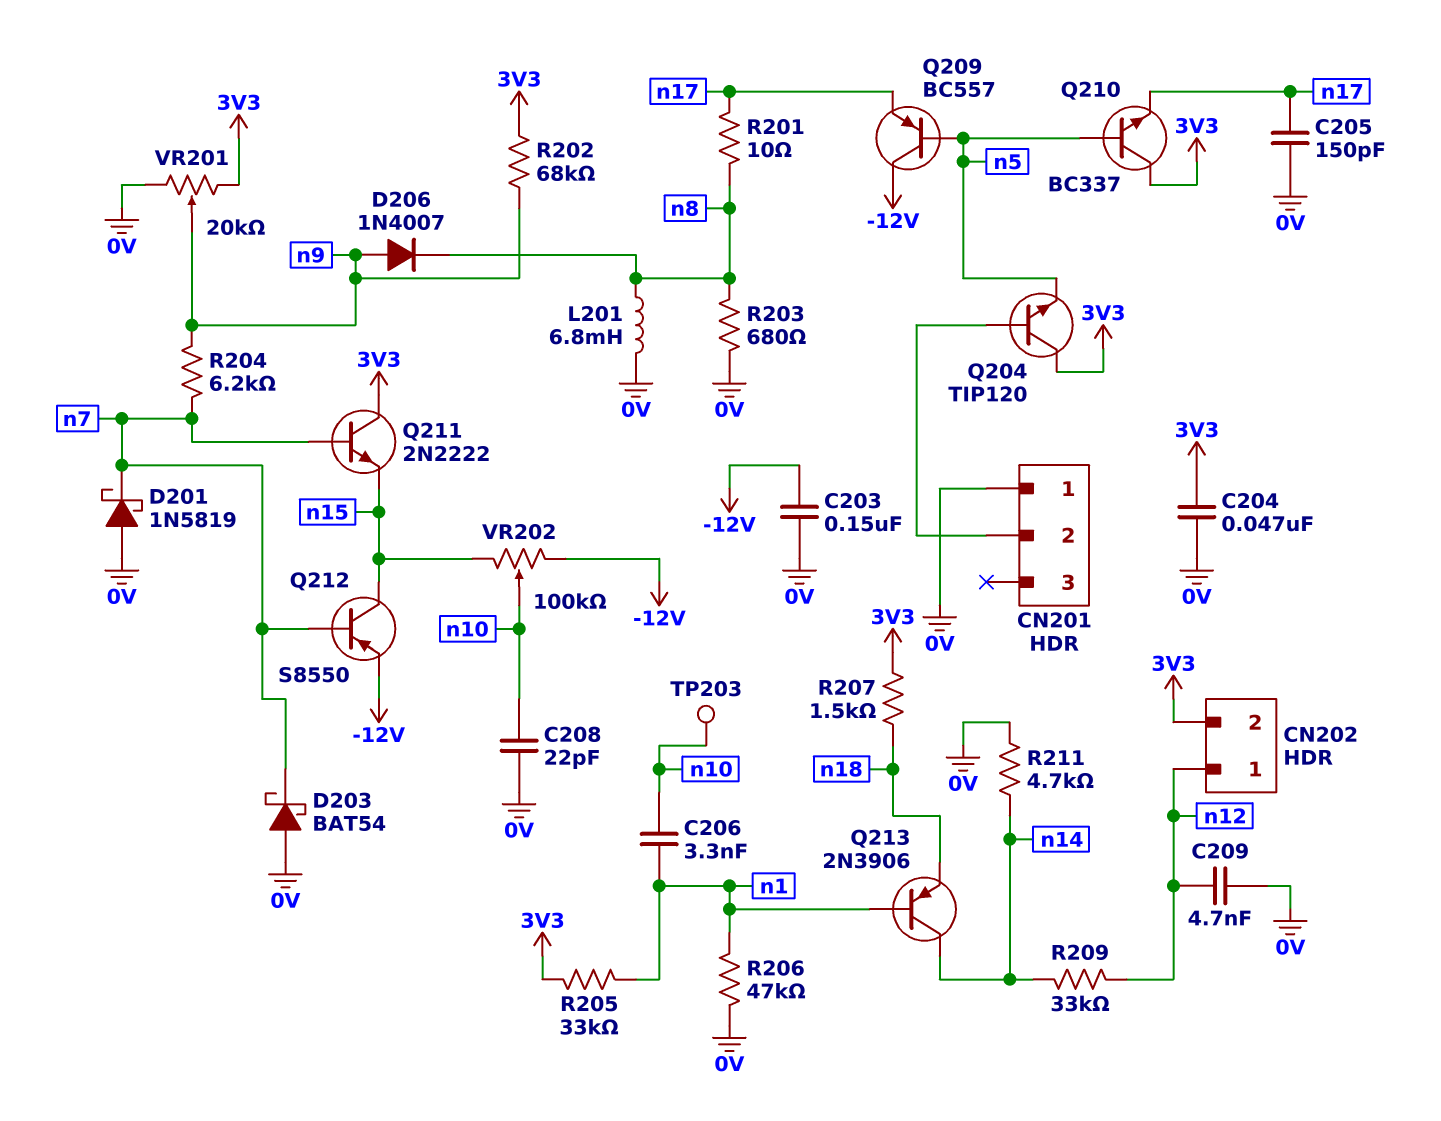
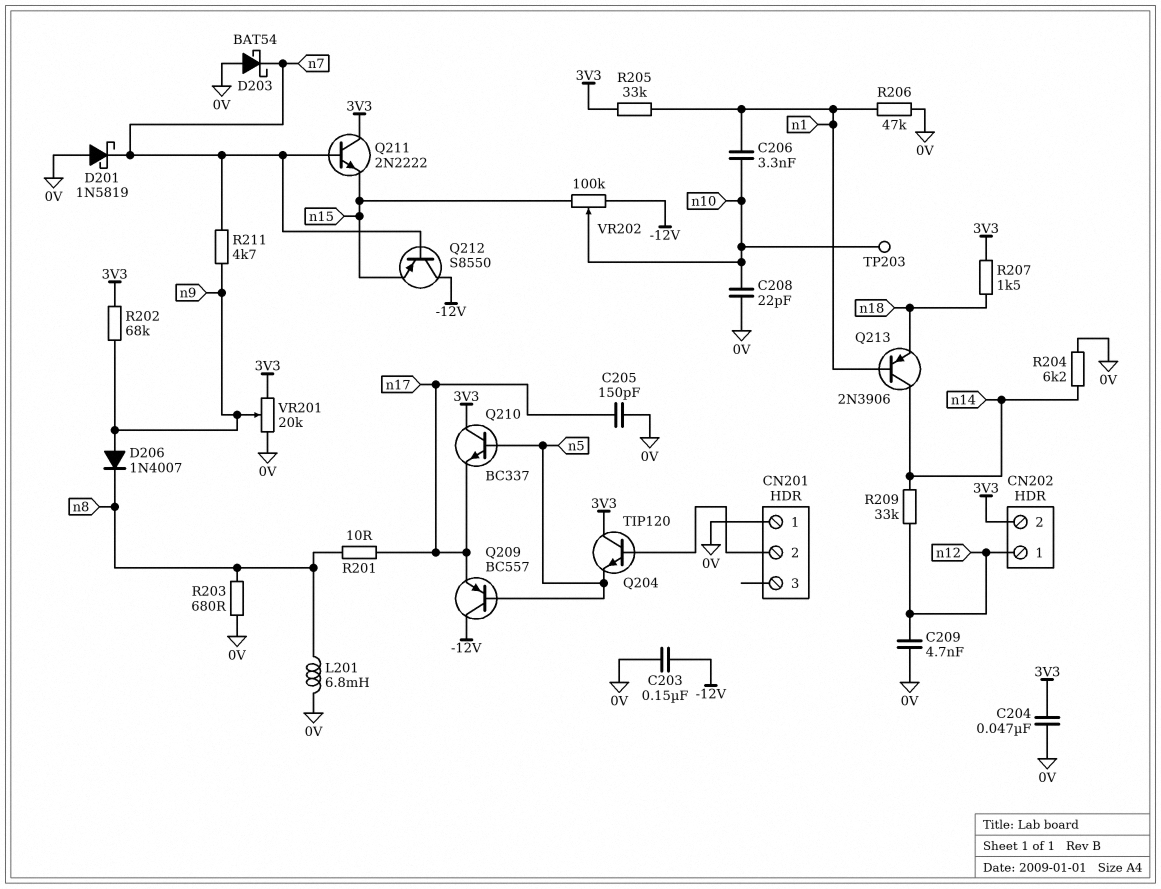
Q212: PNP S8550 (B n7, C n15, E -12V) -> PNP S8550 (B n7, C -12V, E n15)
R204: 6.2k (n7, n9) -> 6.2k (0V, n14)
R211: 4.7k (0V, n14) -> 4.7k (n7, n9)

